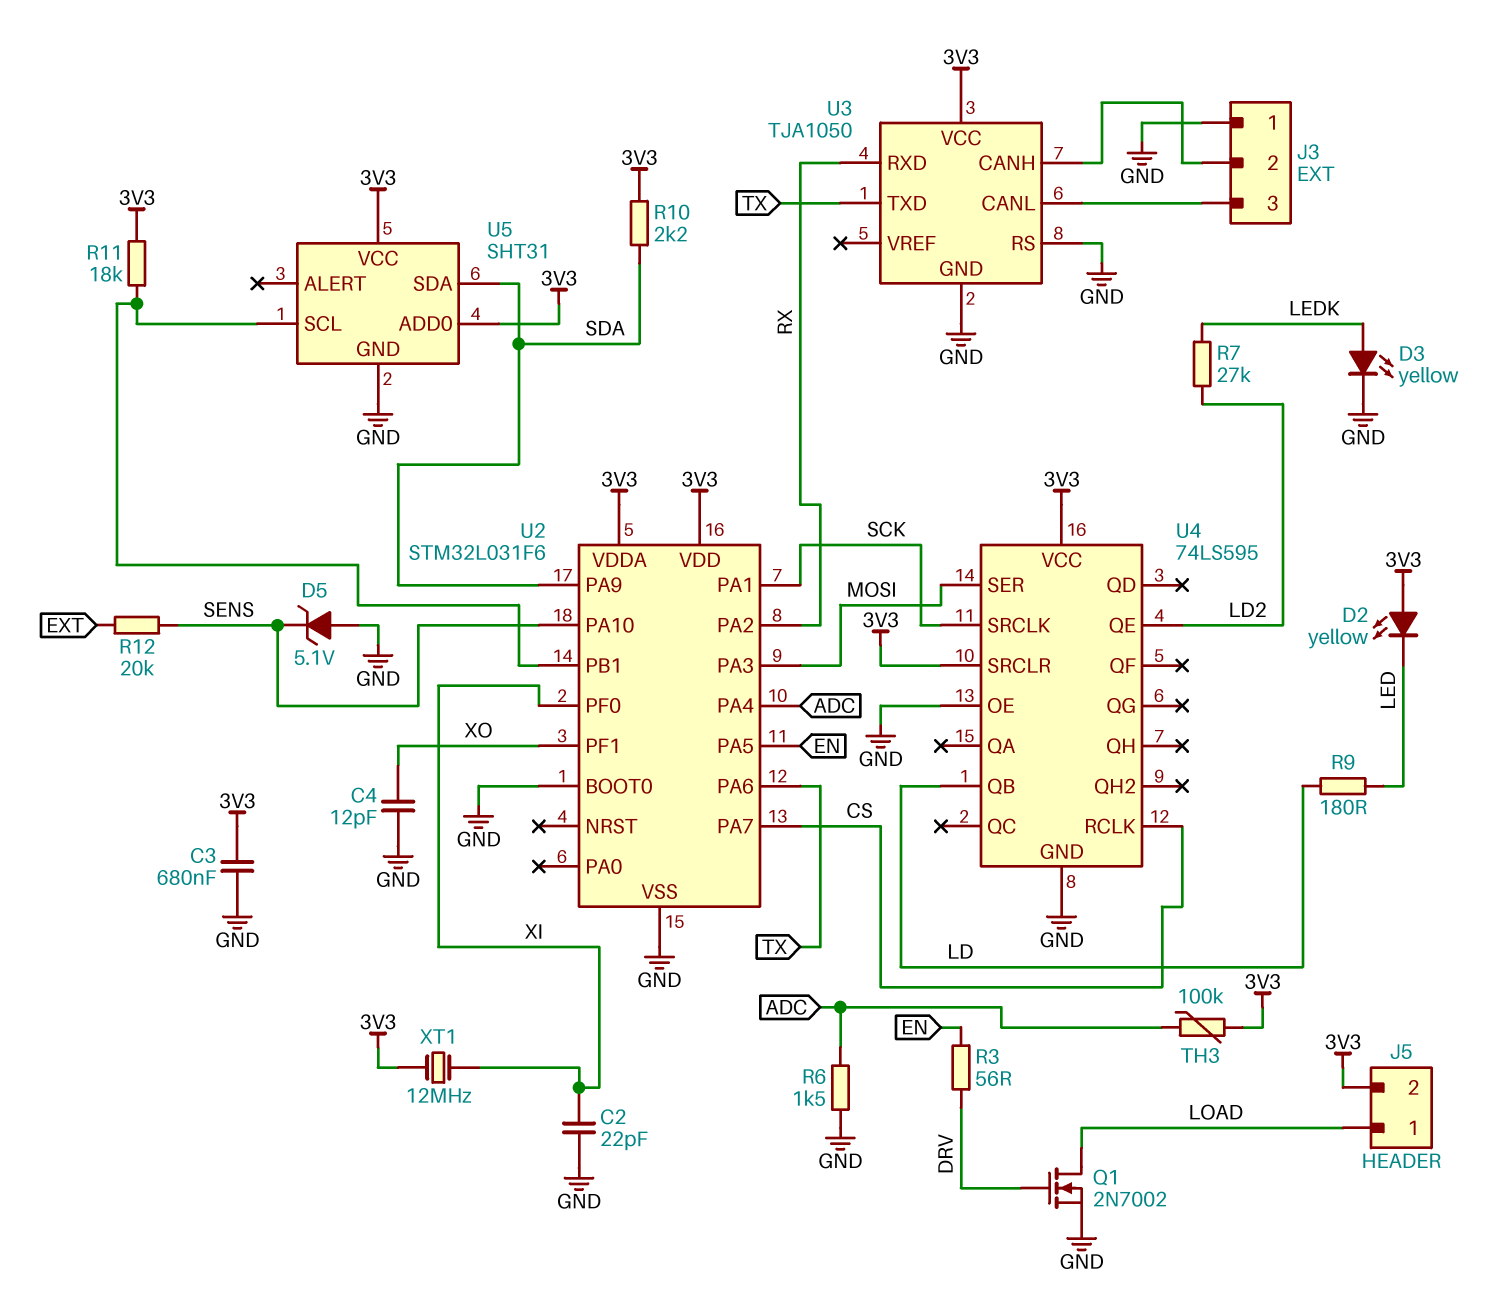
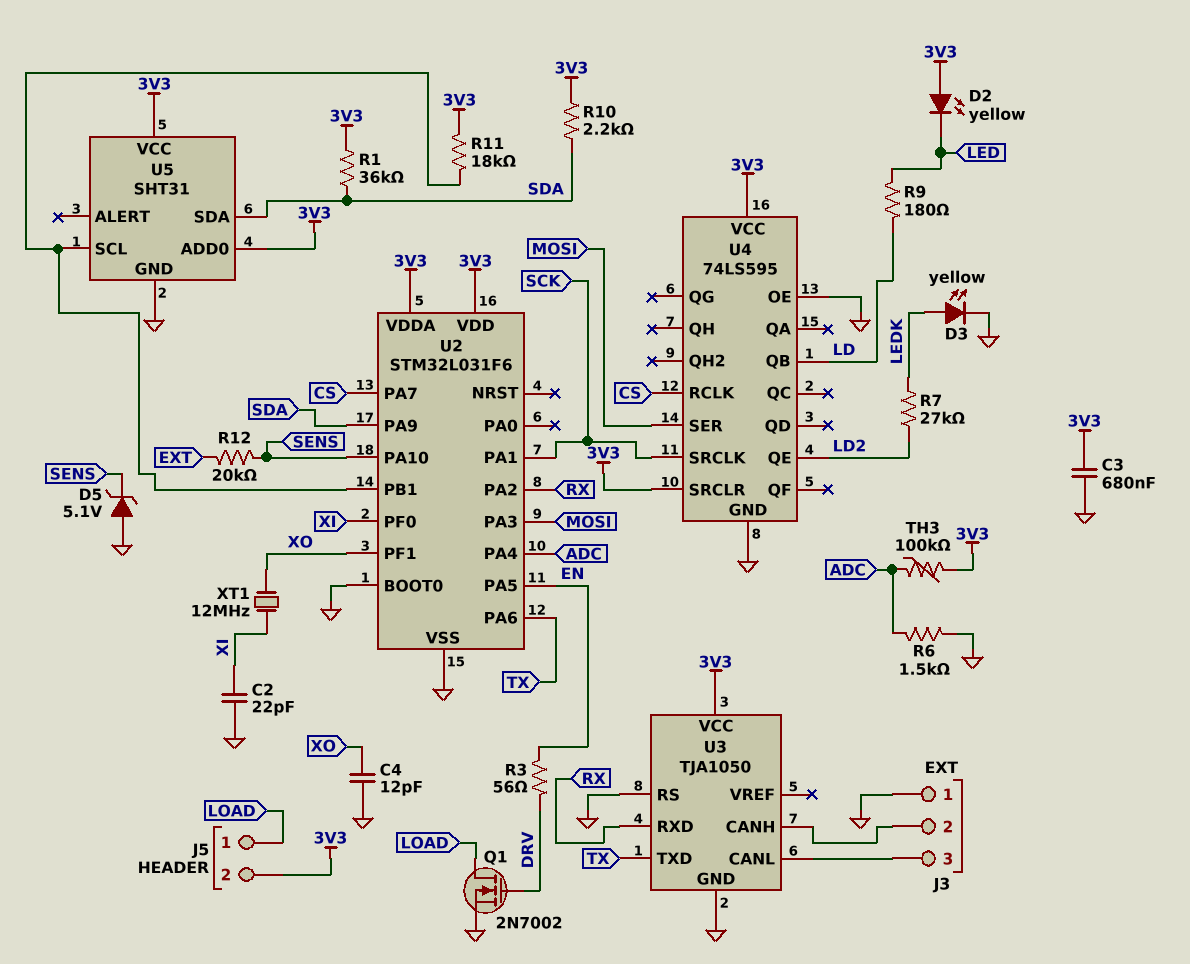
R1: none -> 36k (3V3, SDA)
XT1: 12MHz (3V3, XI) -> 12MHz (XI, XO)

